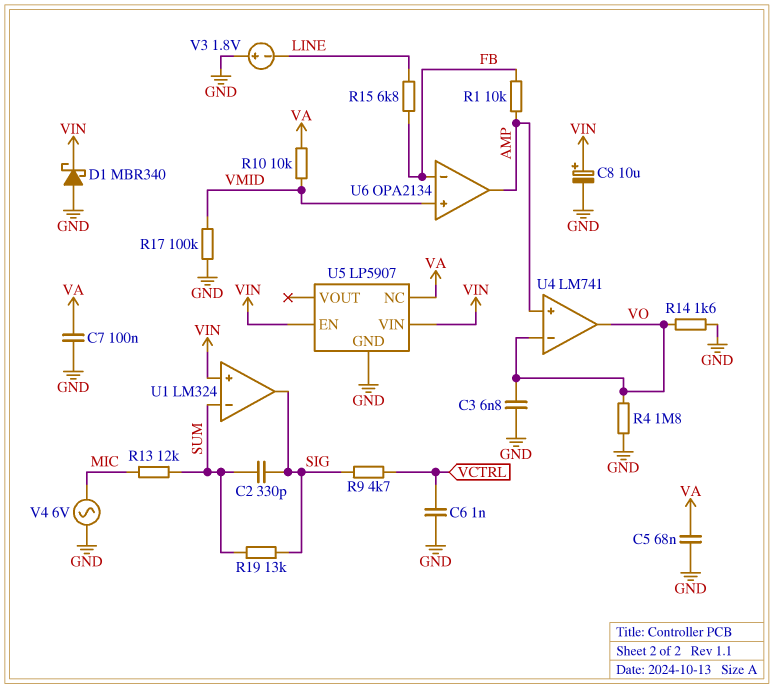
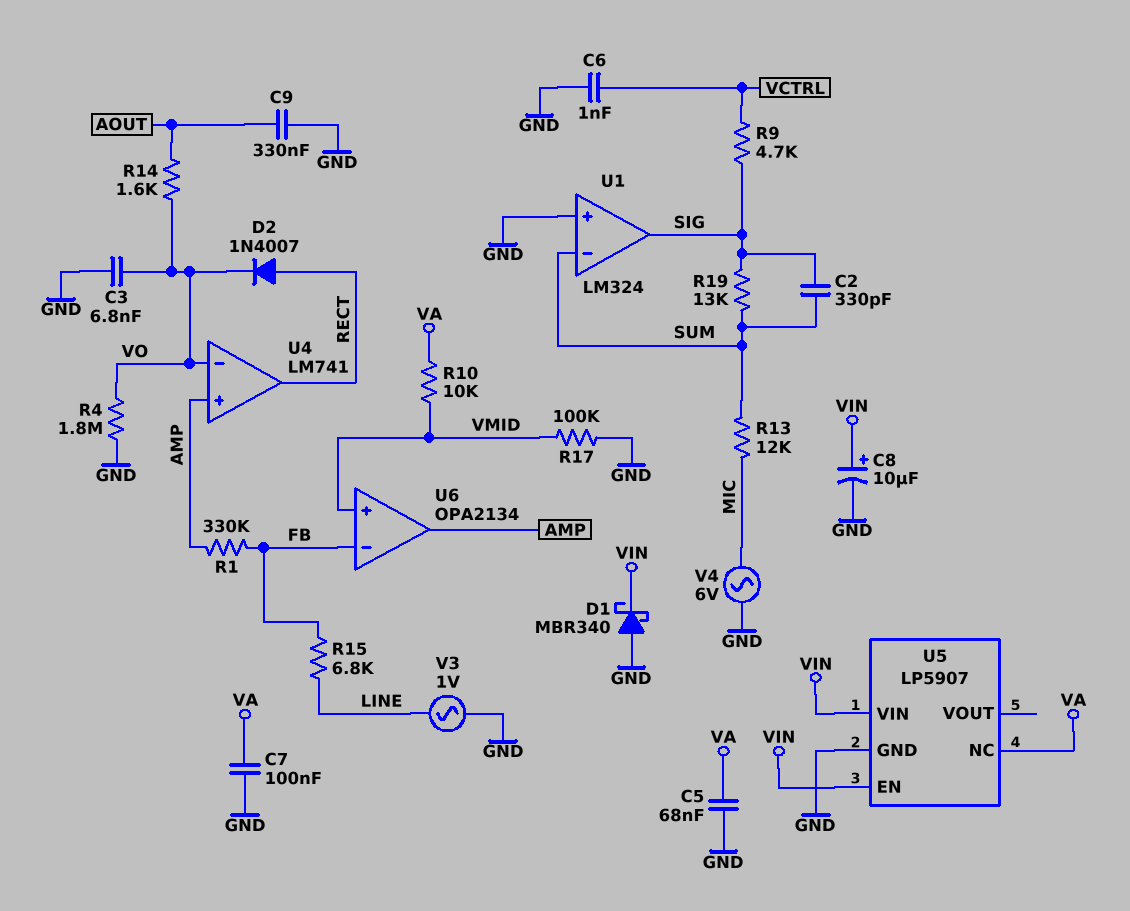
C9: none -> 330nF (AOUT, GND)
D2: none -> diode 1N4007 (A RECT, K VO)
R1: 10k (AMP, FB) -> 330k (AMP, FB)
R14: 1.6k (GND, VO) -> 1.6k (AOUT, VO)
U1 pin in+: VIN -> GND
U4 pin out: VO -> RECT
V3: 1.8V (plus GND, minus LINE) -> AC 1V (GND, LINE)

